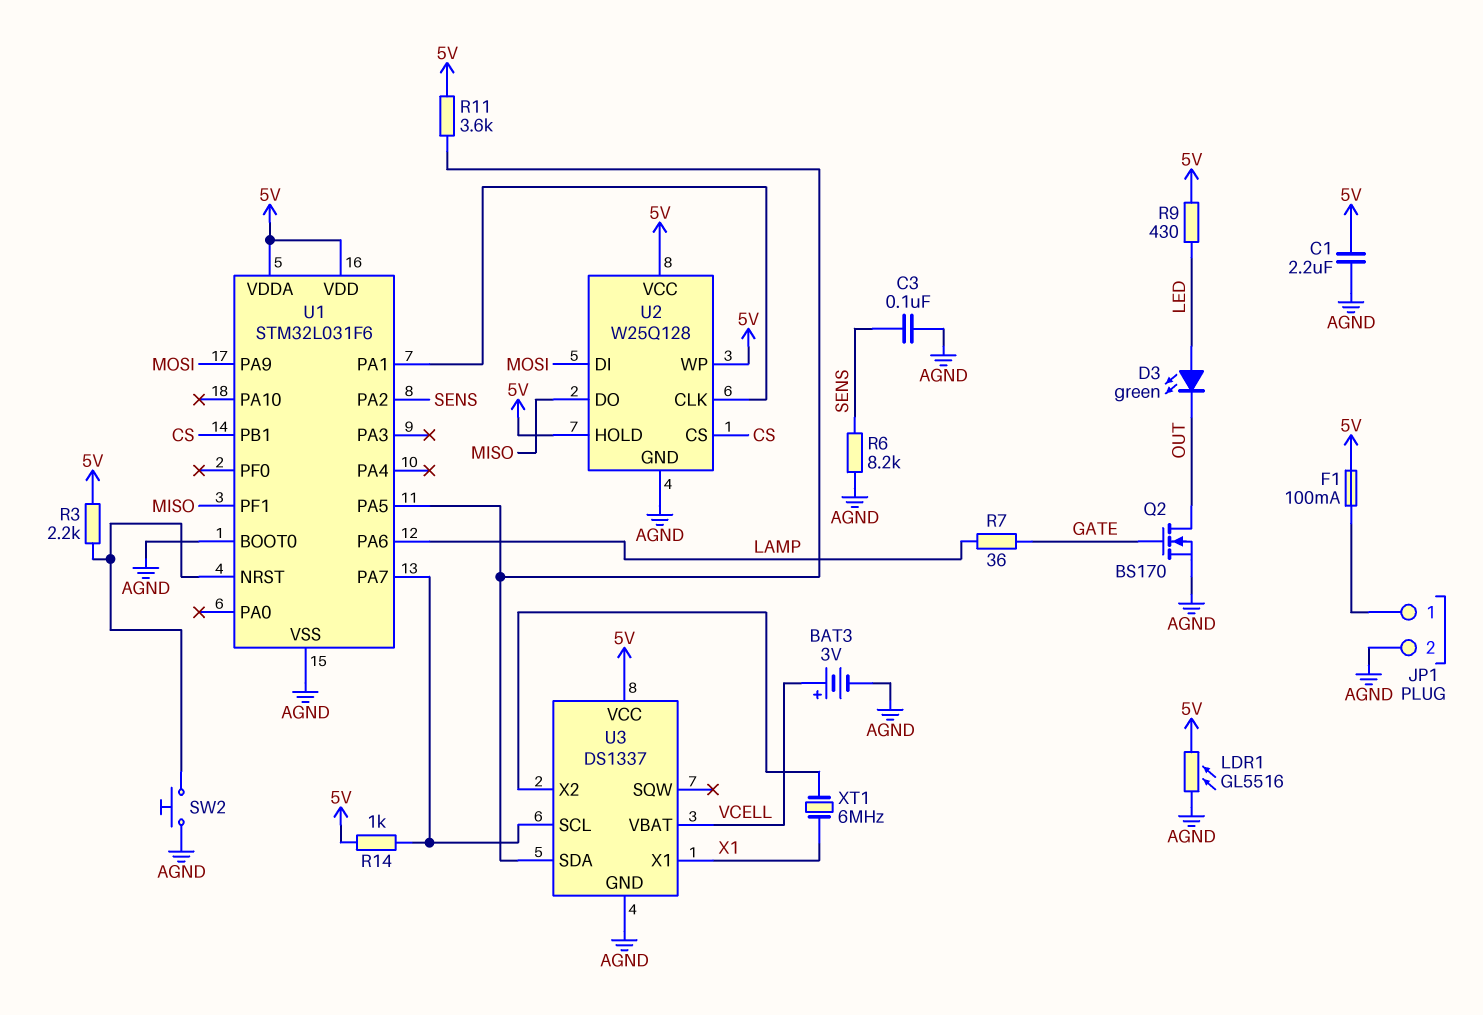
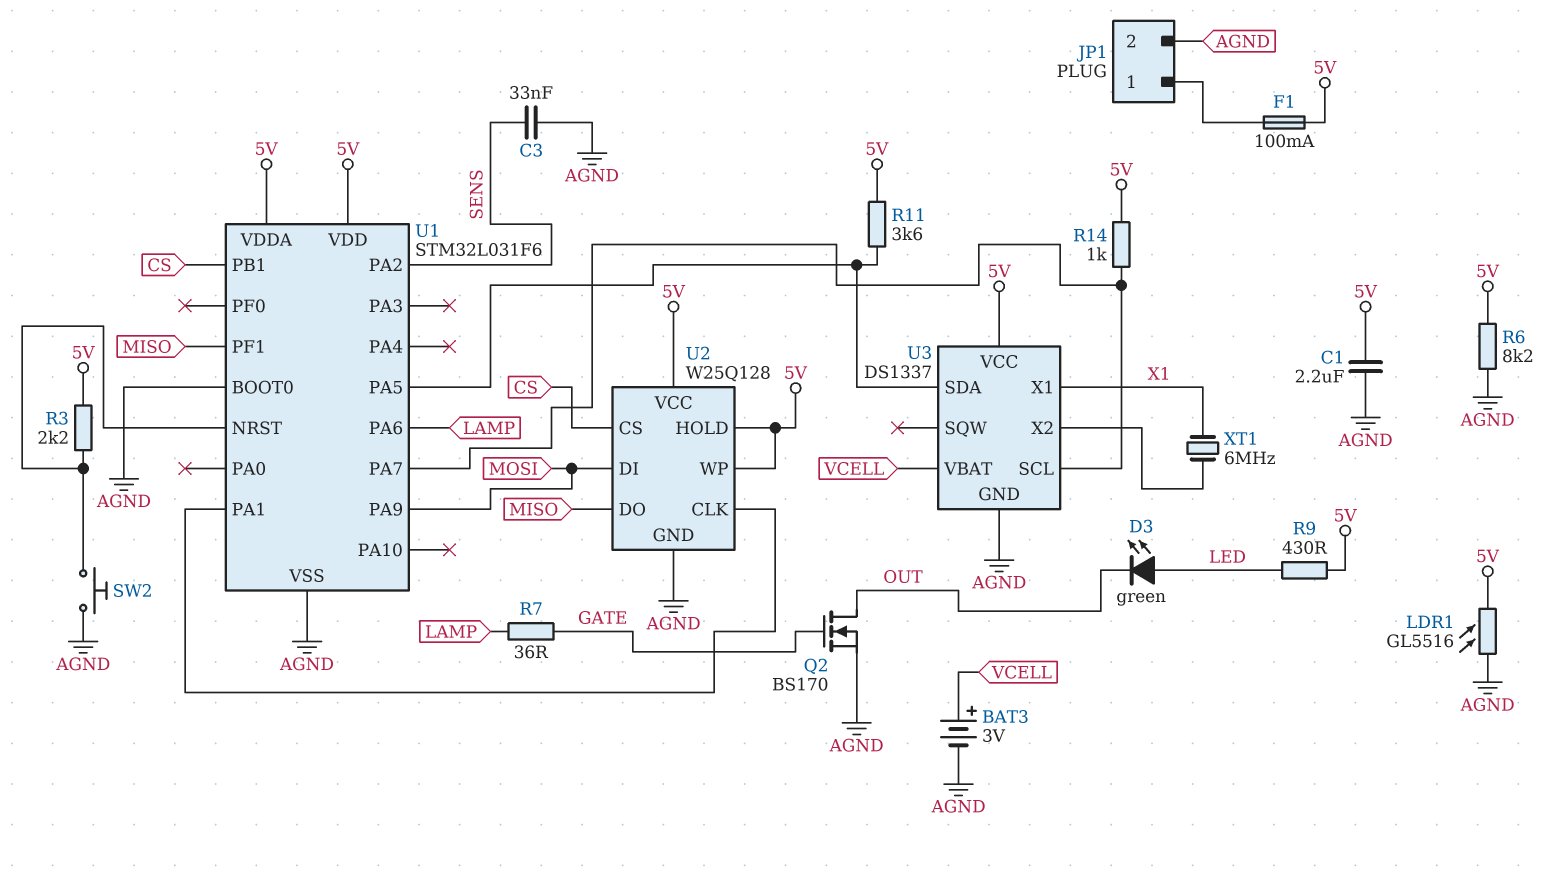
C3: 100nF (AGND, SENS) -> 33nF (AGND, SENS)
R6: 8.2k (AGND, SENS) -> 8.2k (5V, AGND)

